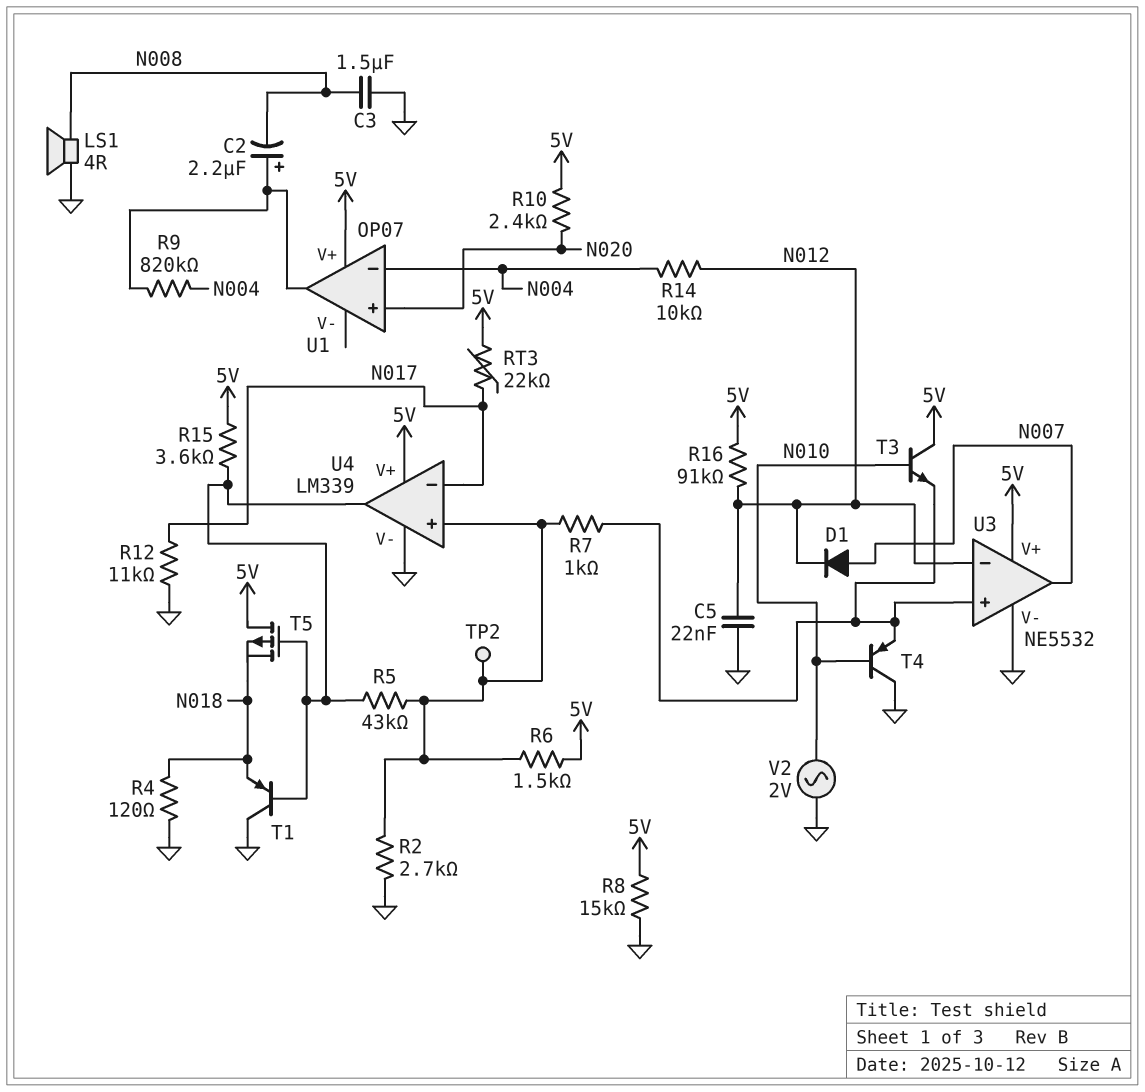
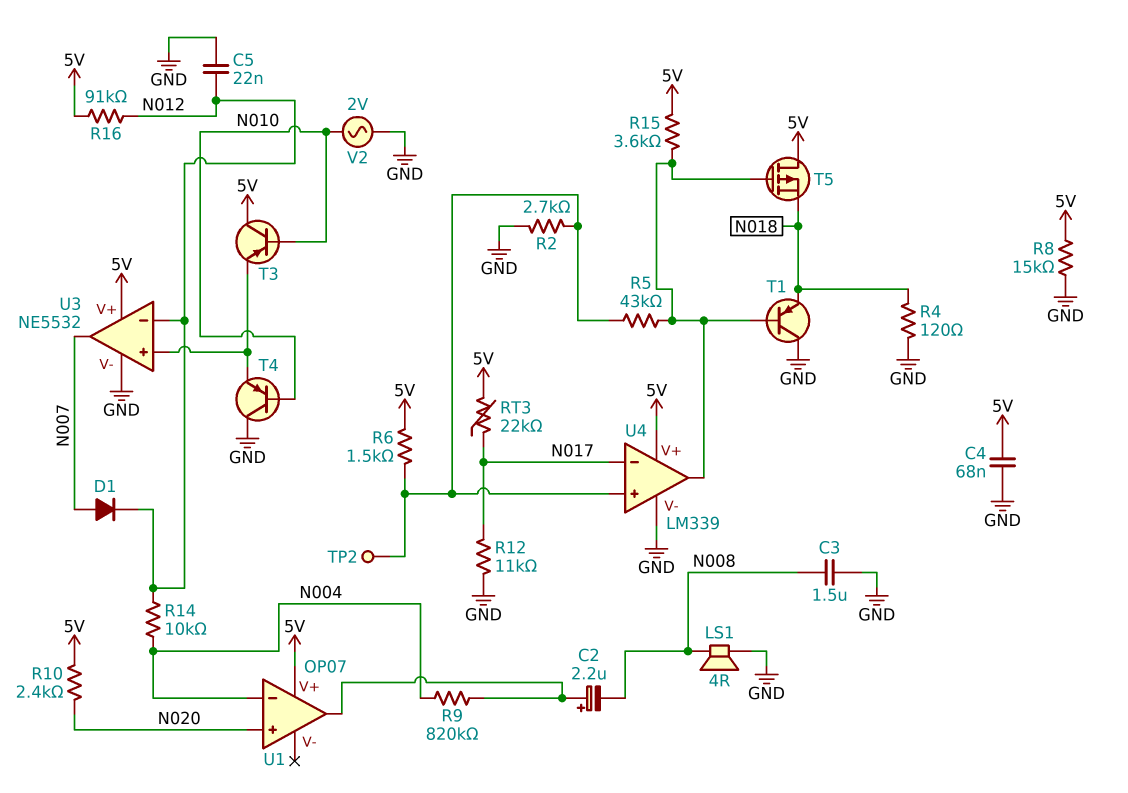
C4: none -> 68nF (5V, GND)
R7: 1k (U3/in+, U4/in+) -> none
T3: NPN (B N010, C 5V, E U3/in+) -> PNP (B N010, C 5V, E U3/in+)

